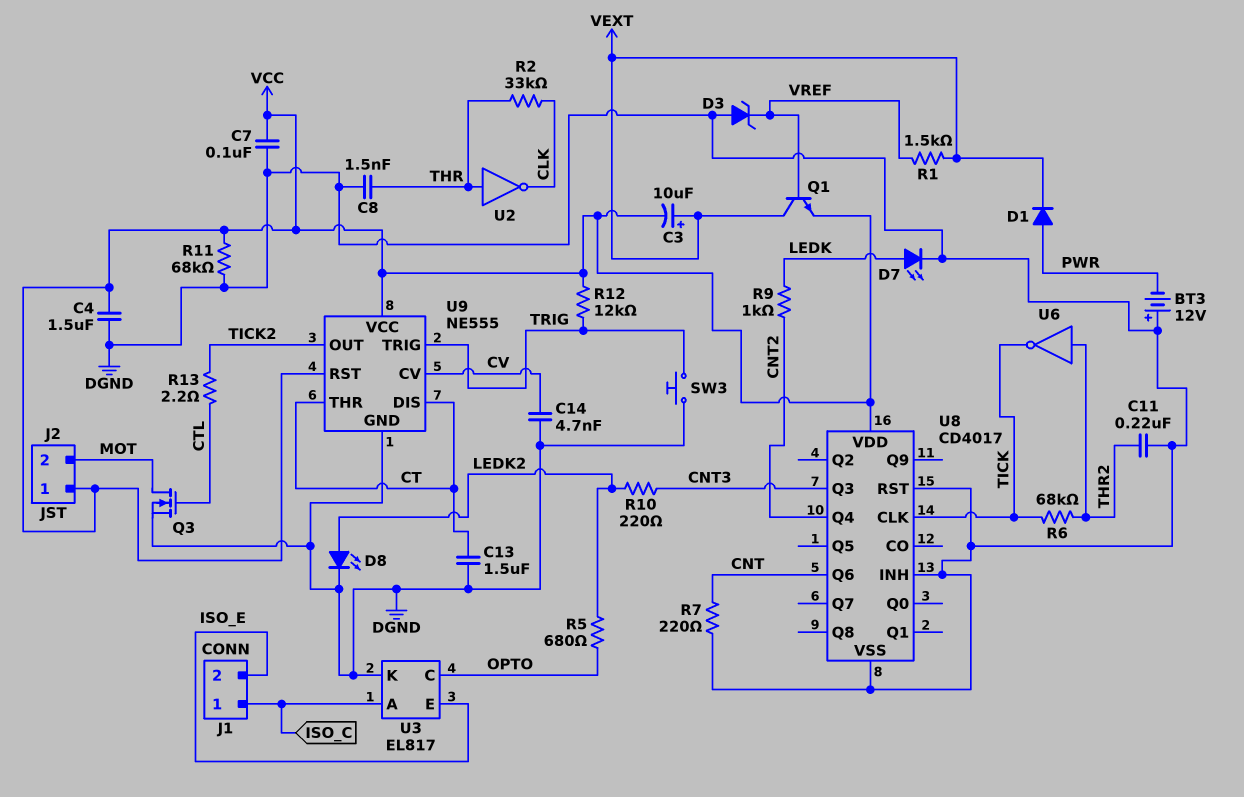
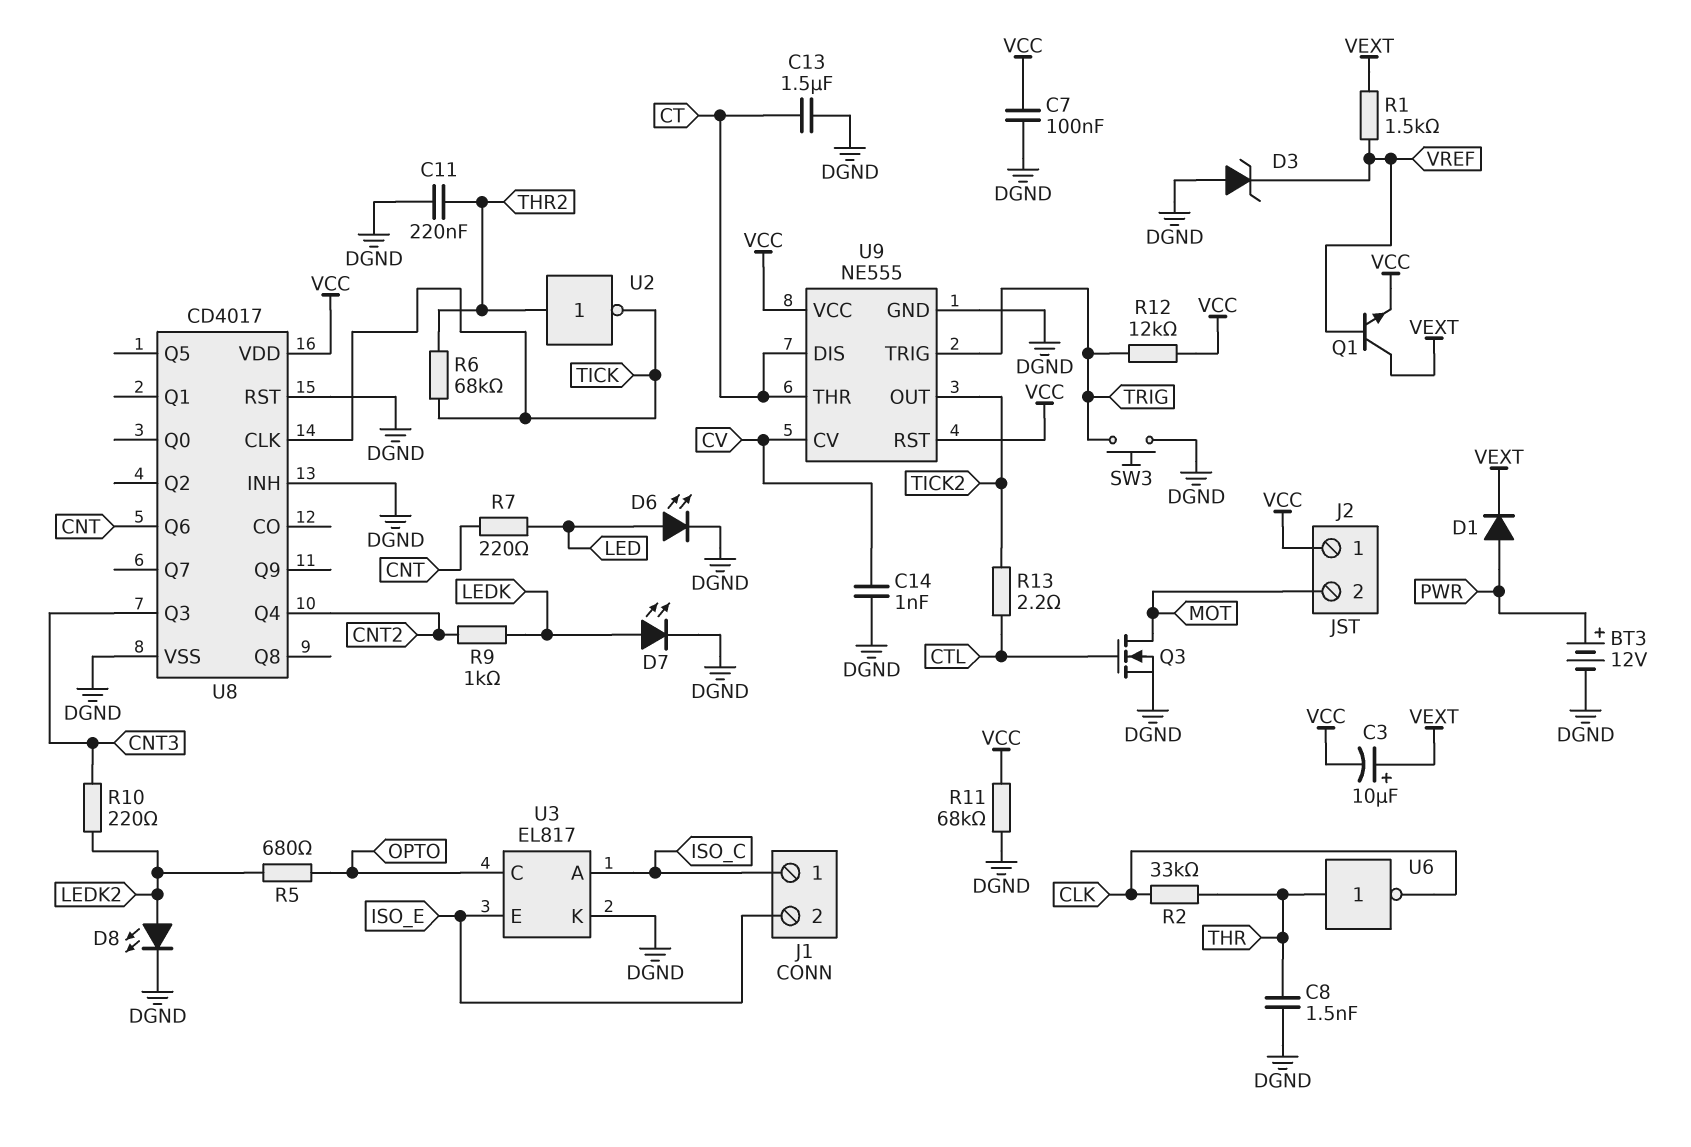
BT3: 12V (plus DGND, minus PWR) -> 12V (plus PWR, minus DGND)
C4: 1.5uF (DGND, VCC) -> none
C14: 4.7nF (CV, DGND) -> 1nF (CV, DGND)
D6: none -> LED (A LED, K DGND)
R7: 220 (CNT, DGND) -> 220 (CNT, LED)
U2: NOT (in THR, out CLK) -> NOT (in THR2, out TICK)
U6: NOT (in THR2, out TICK) -> NOT (in THR, out CLK)

